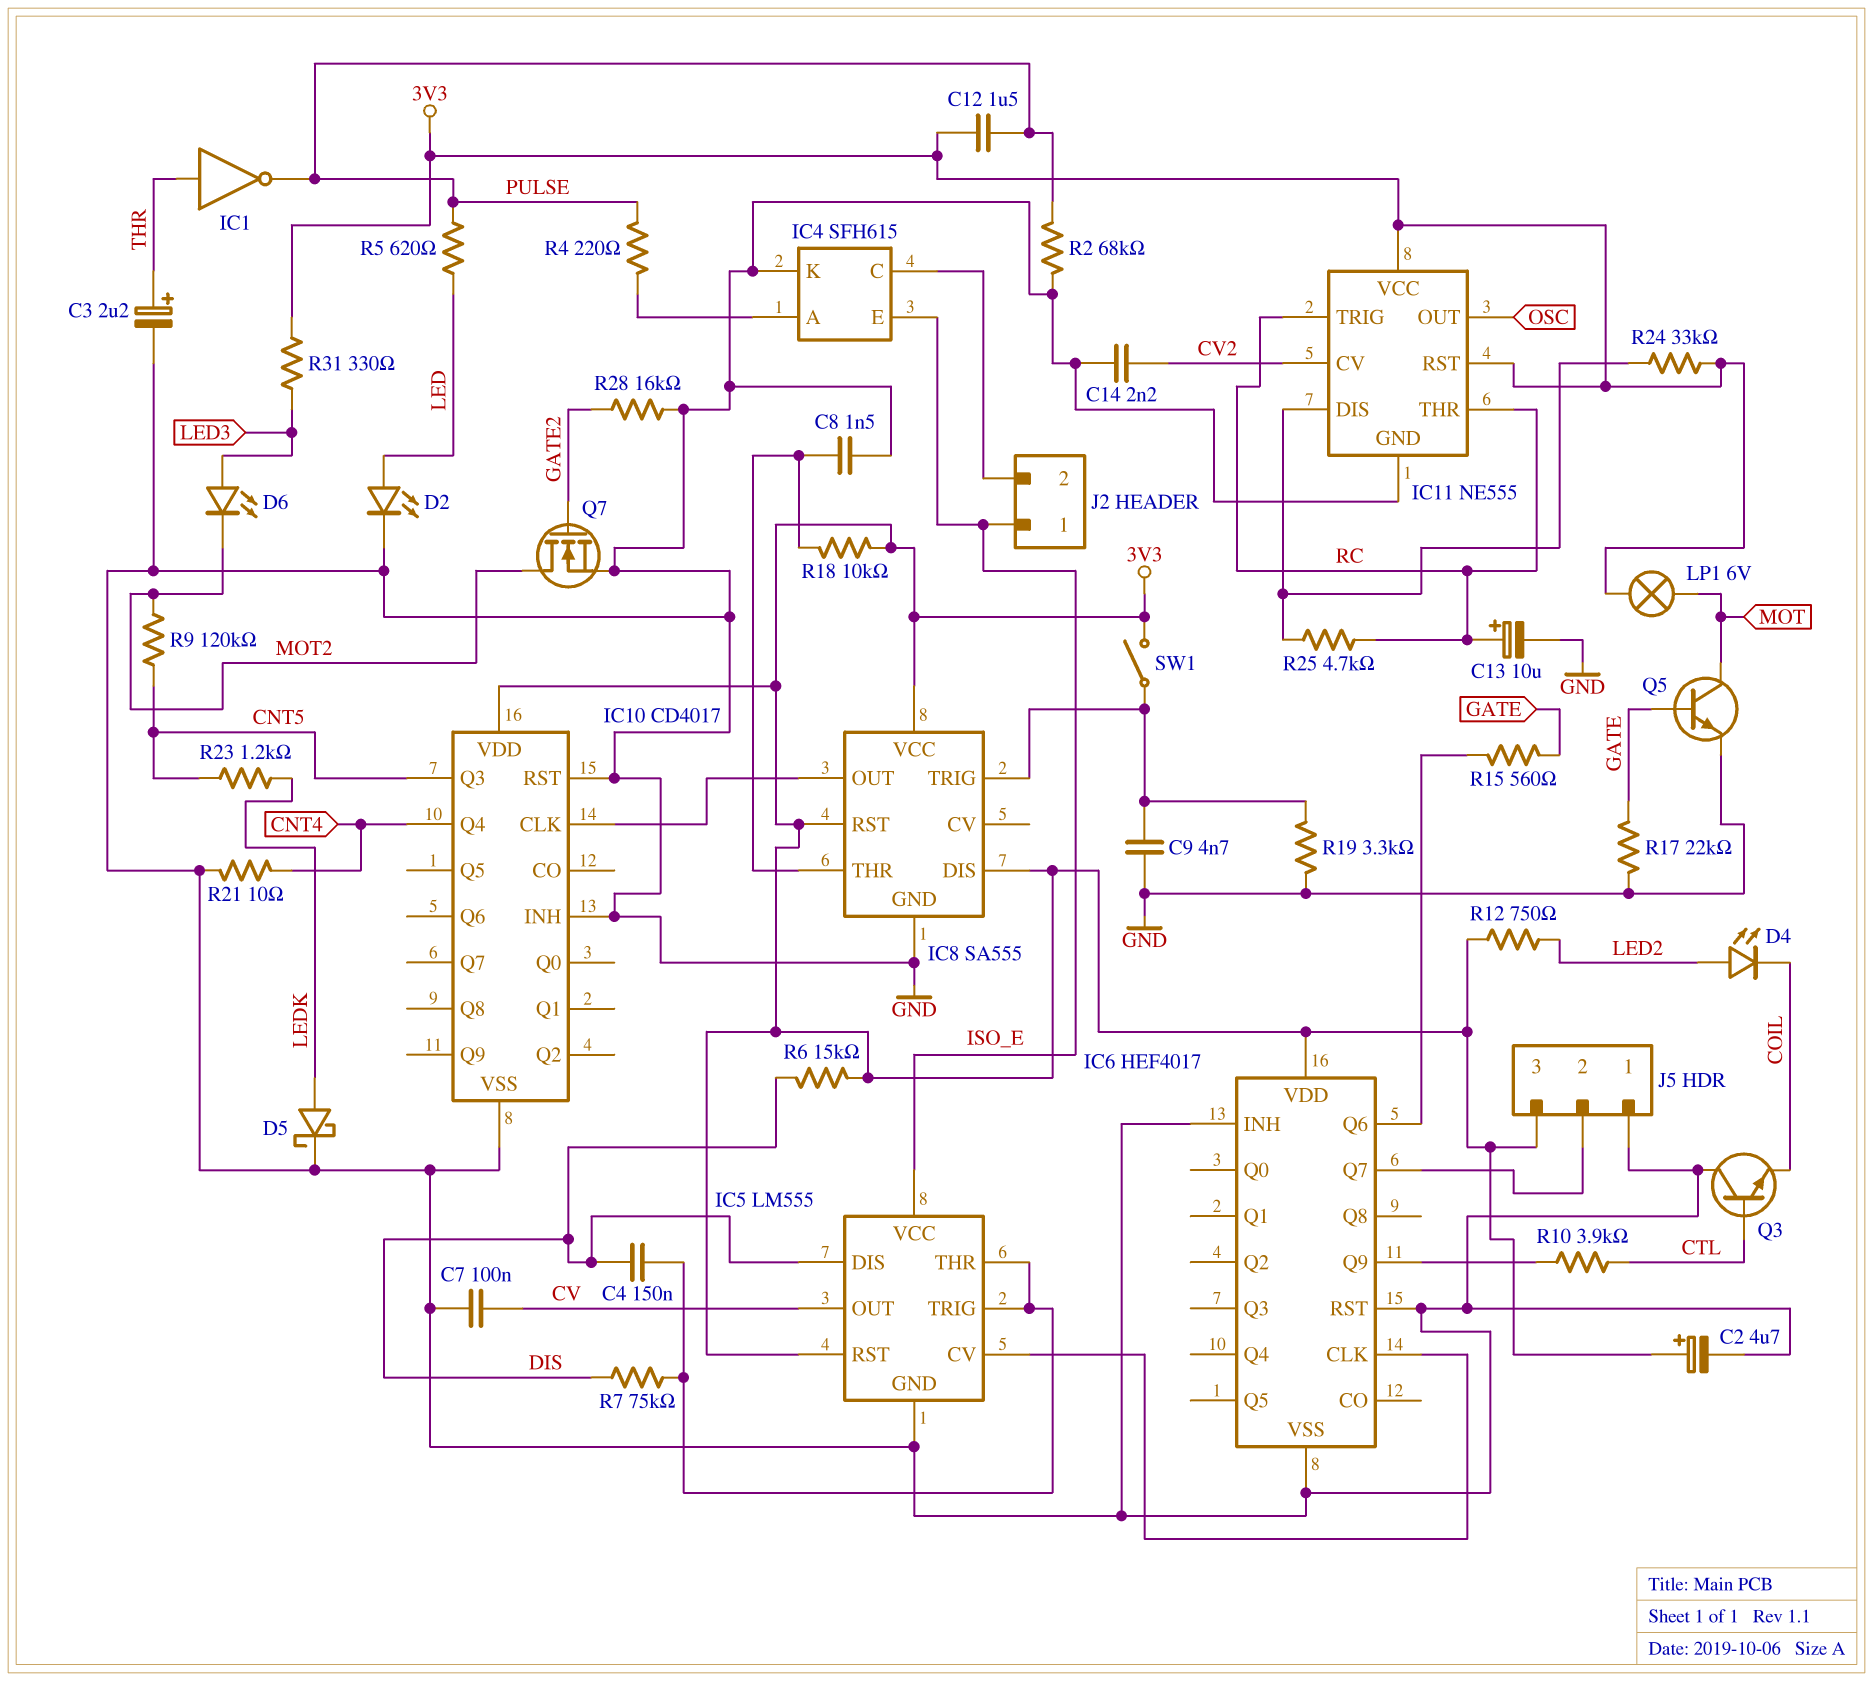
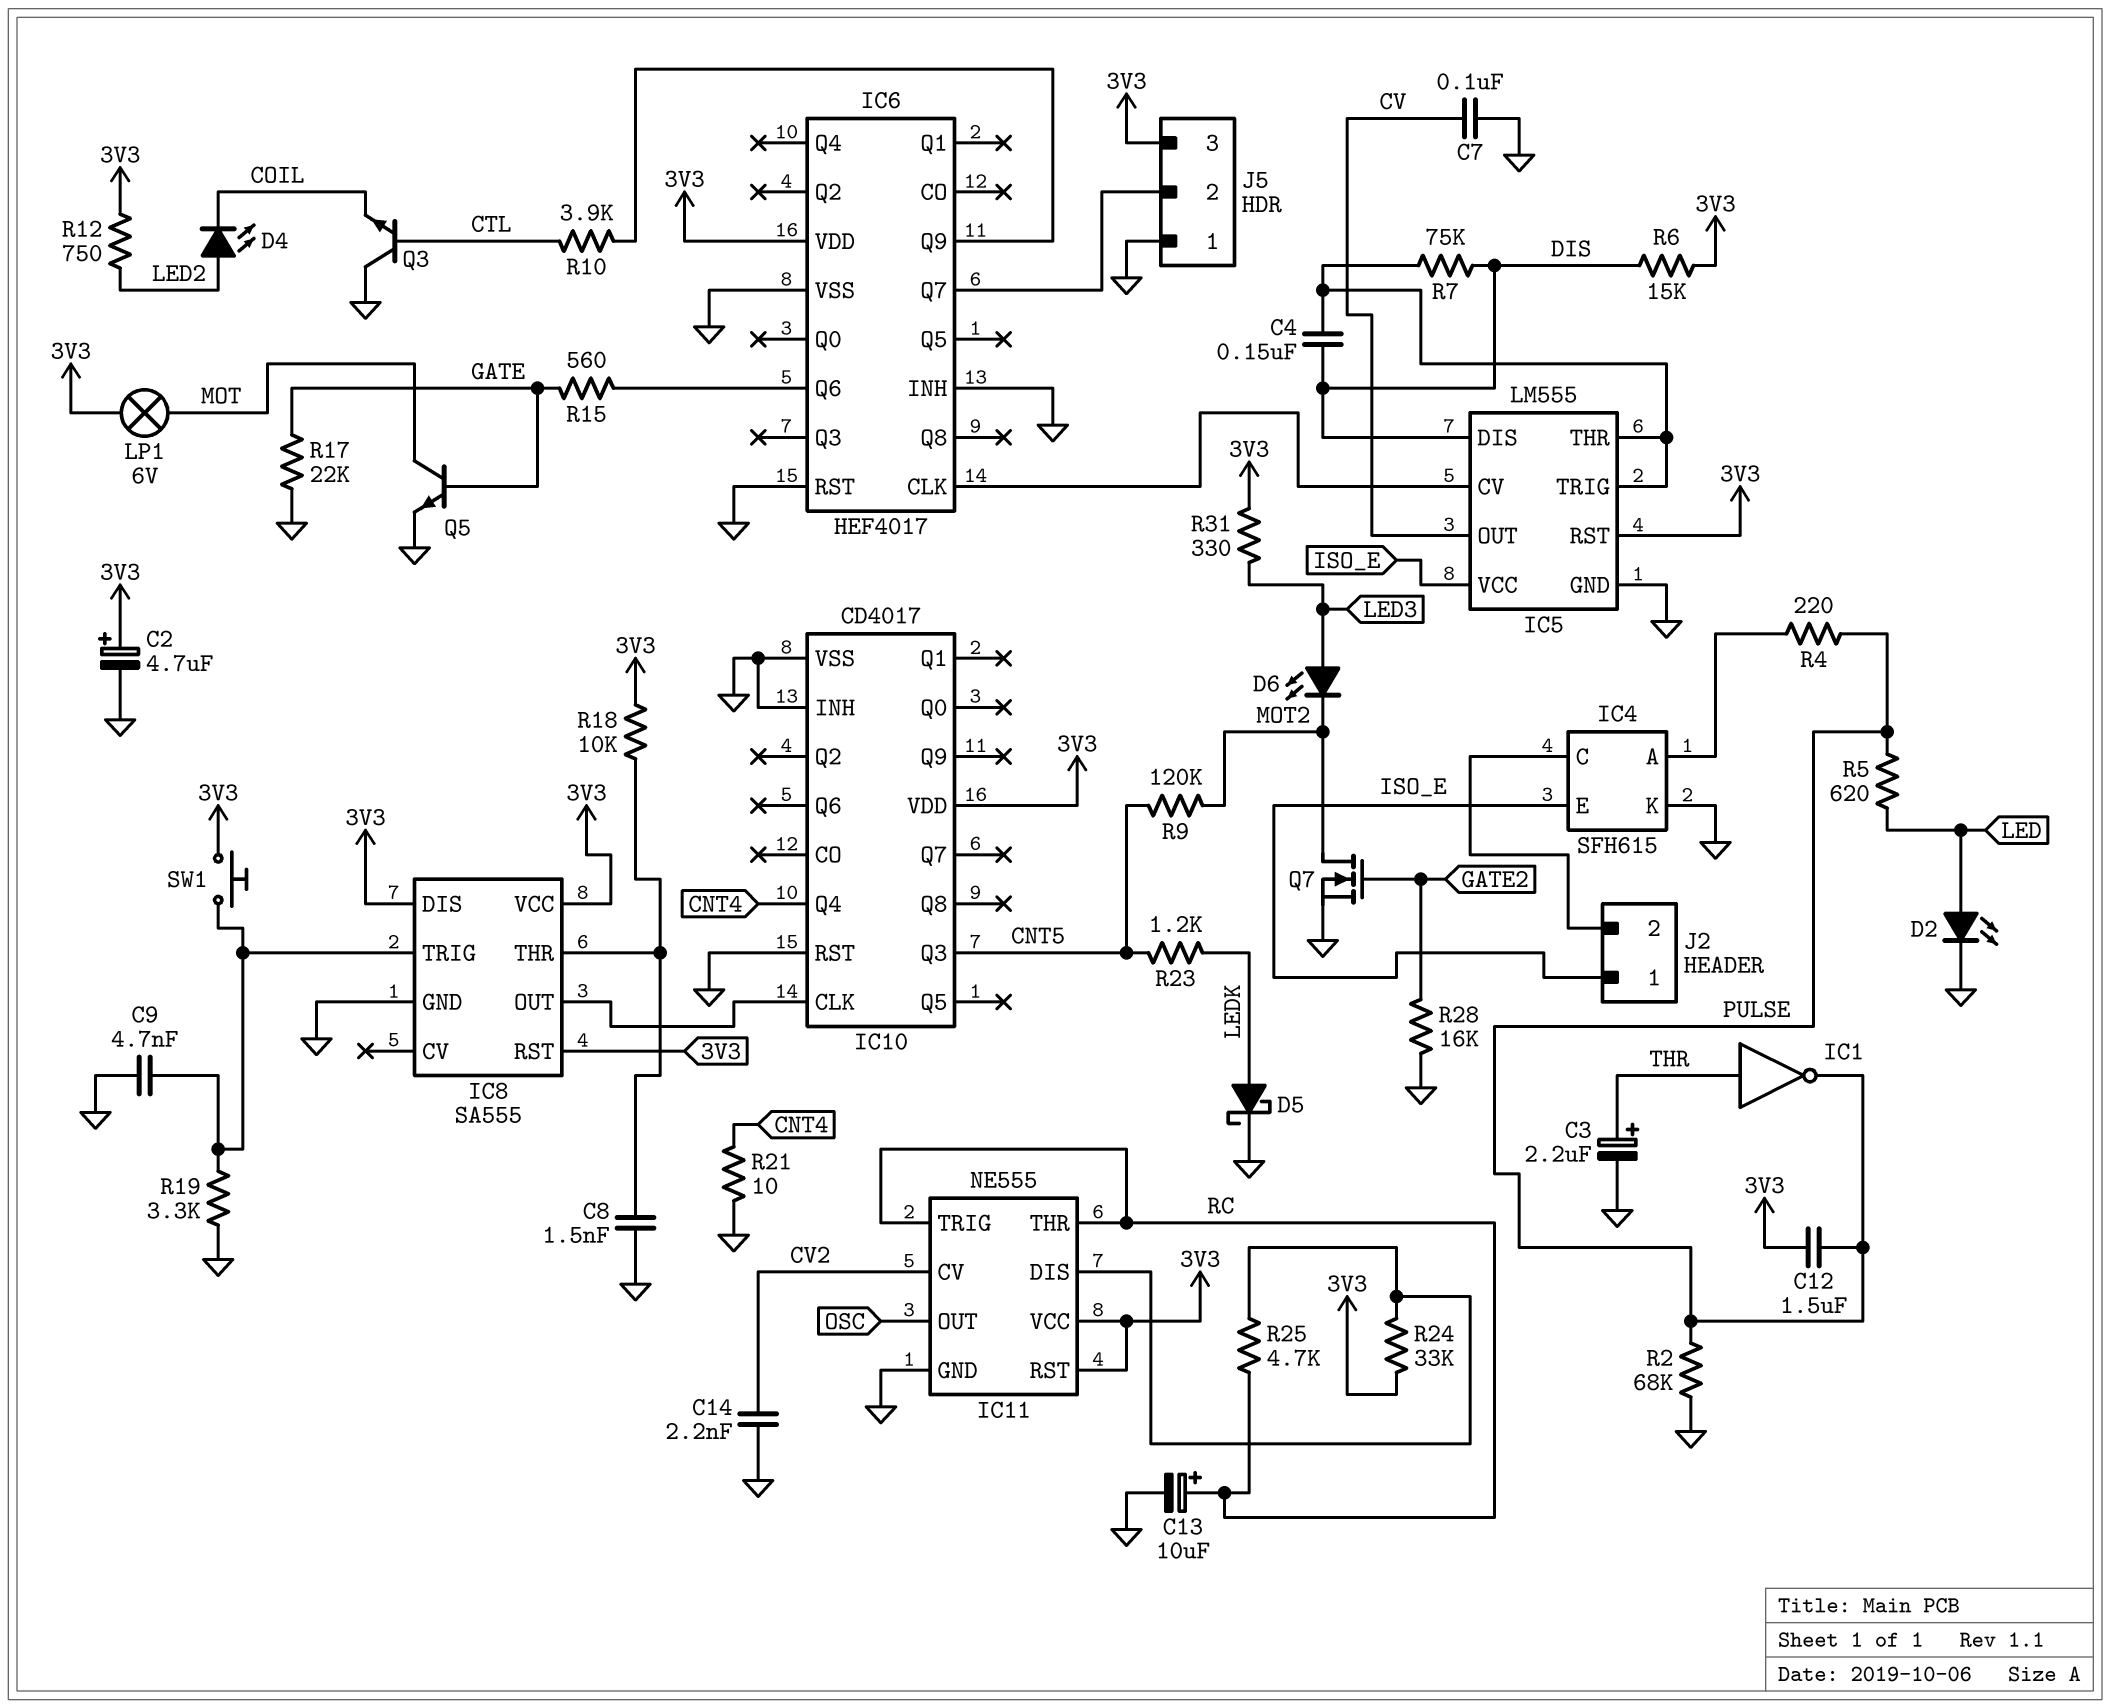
SW1: switch (3V3, IC8/TRIG) -> button (3V3, IC8/TRIG)

